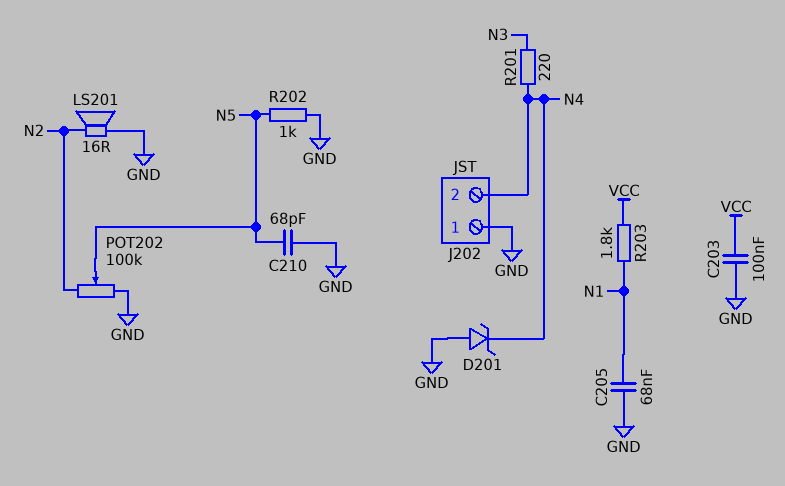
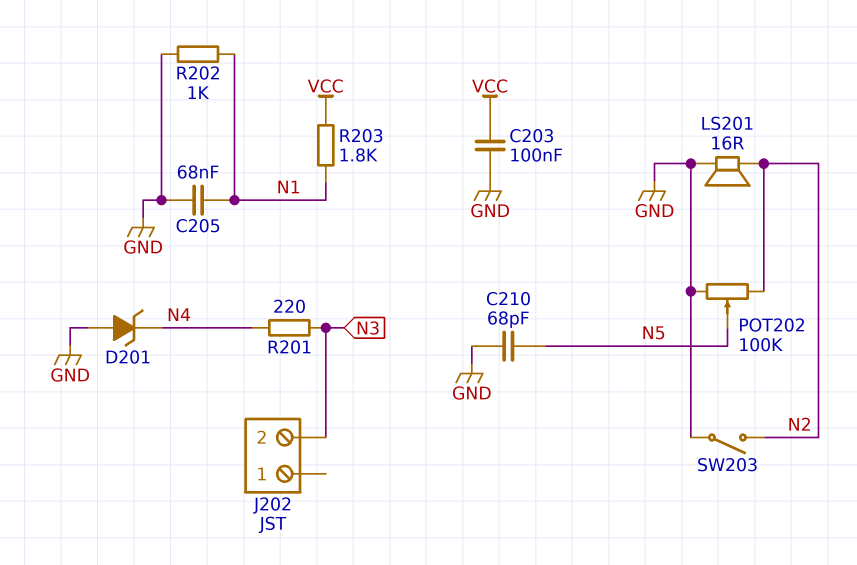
J202 pin 1: GND -> none
J202 pin 2: N4 -> N3
R202: 1k (GND, N5) -> 1k (GND, N1)
SW203: none -> switch (GND, N2)

